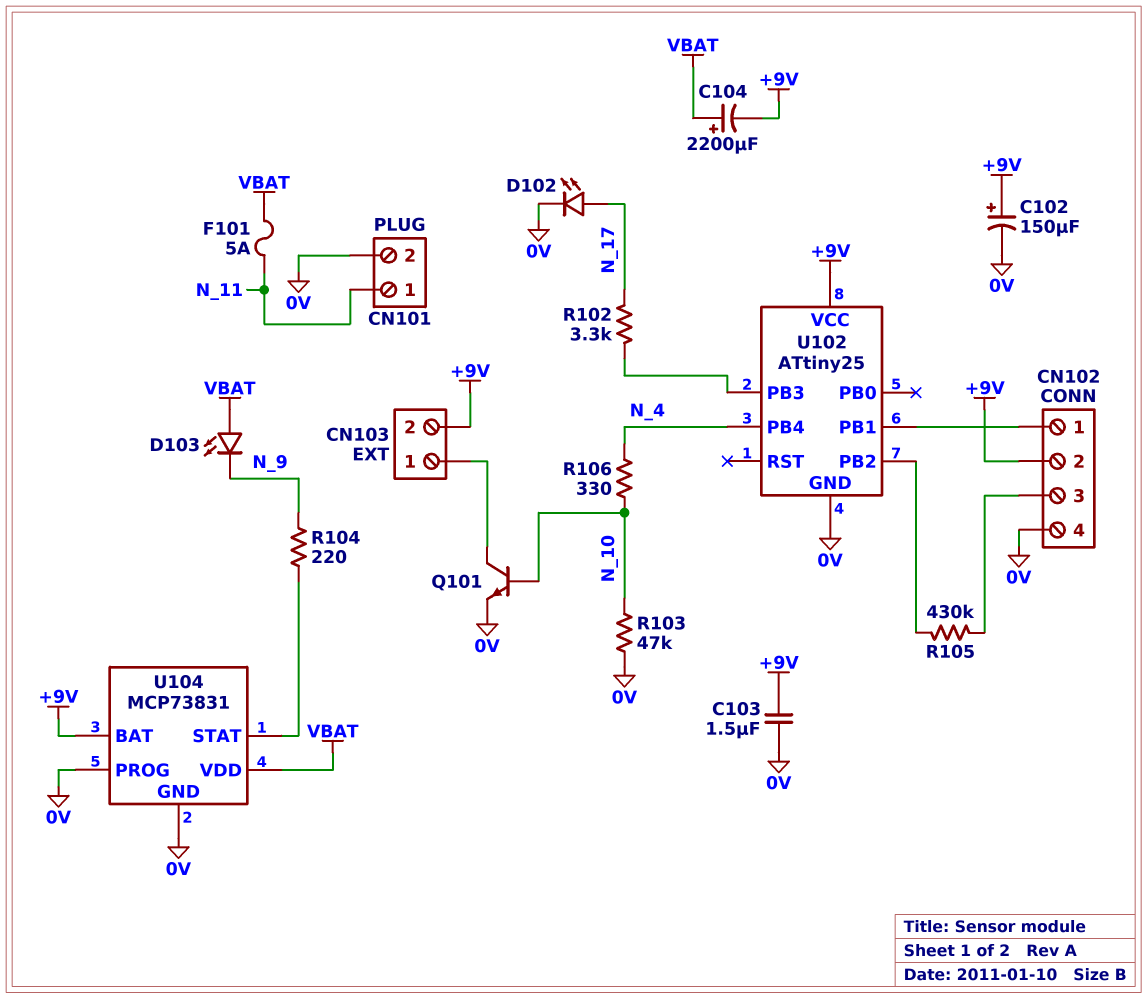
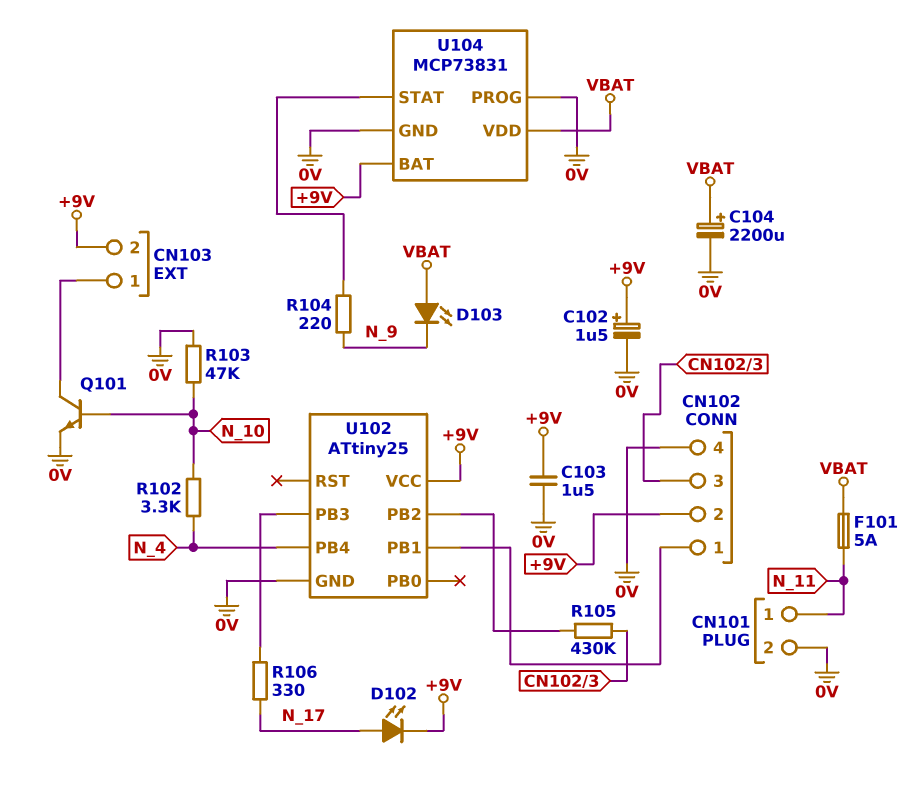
C102: 150uF (plus +9V, minus 0V) -> 1.5uF (plus +9V, minus 0V)
C104: 2200uF (plus VBAT, minus +9V) -> 2200uF (plus VBAT, minus 0V)
D102: LED (A N_17, K 0V) -> LED (A N_17, K +9V)
R102: 3.3k (N_17, U102/PB3) -> 3.3k (N_4, N_10)
R106: 330 (N_4, N_10) -> 330 (N_17, U102/PB3)

